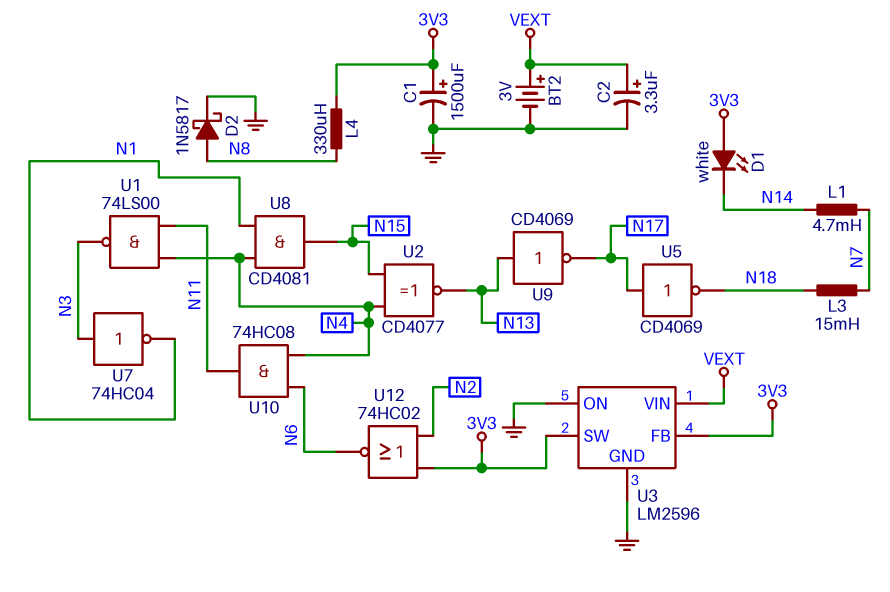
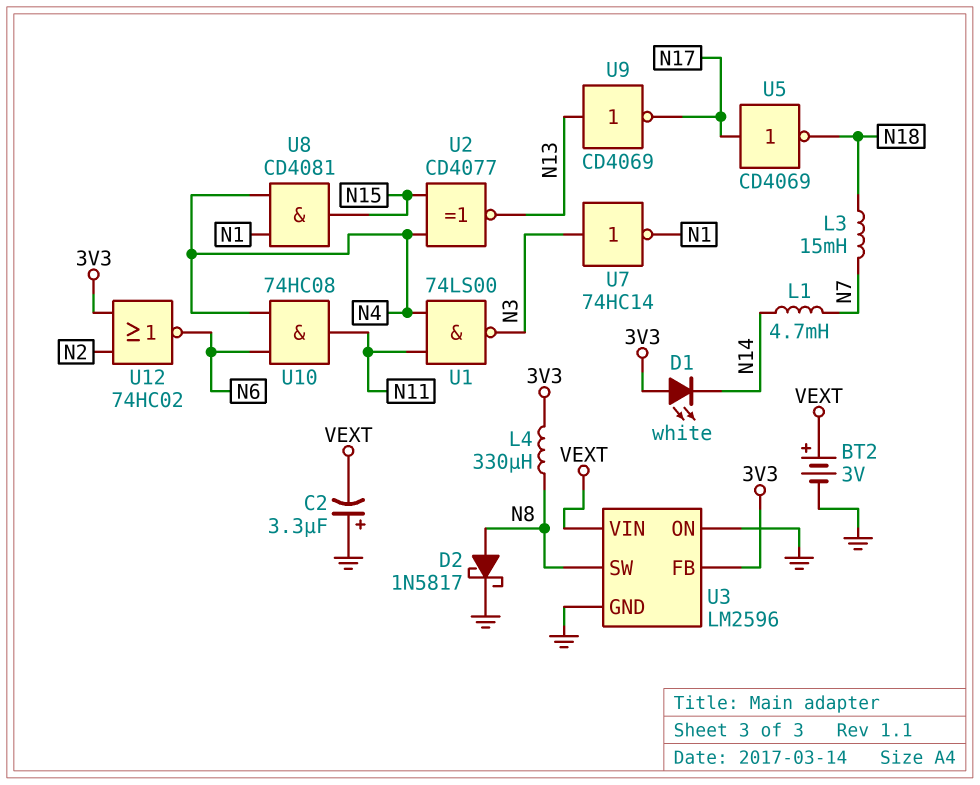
C1: 1500uF (plus 3V3, minus GND) -> none
C2: 3.3uF (plus VEXT, minus GND) -> 3.3uF (plus GND, minus VEXT)
U3 pin SW: 3V3 -> N8
U7: NOT 74HC04 (in N3, out N1) -> NOT 74HC14 (in N3, out N1)

